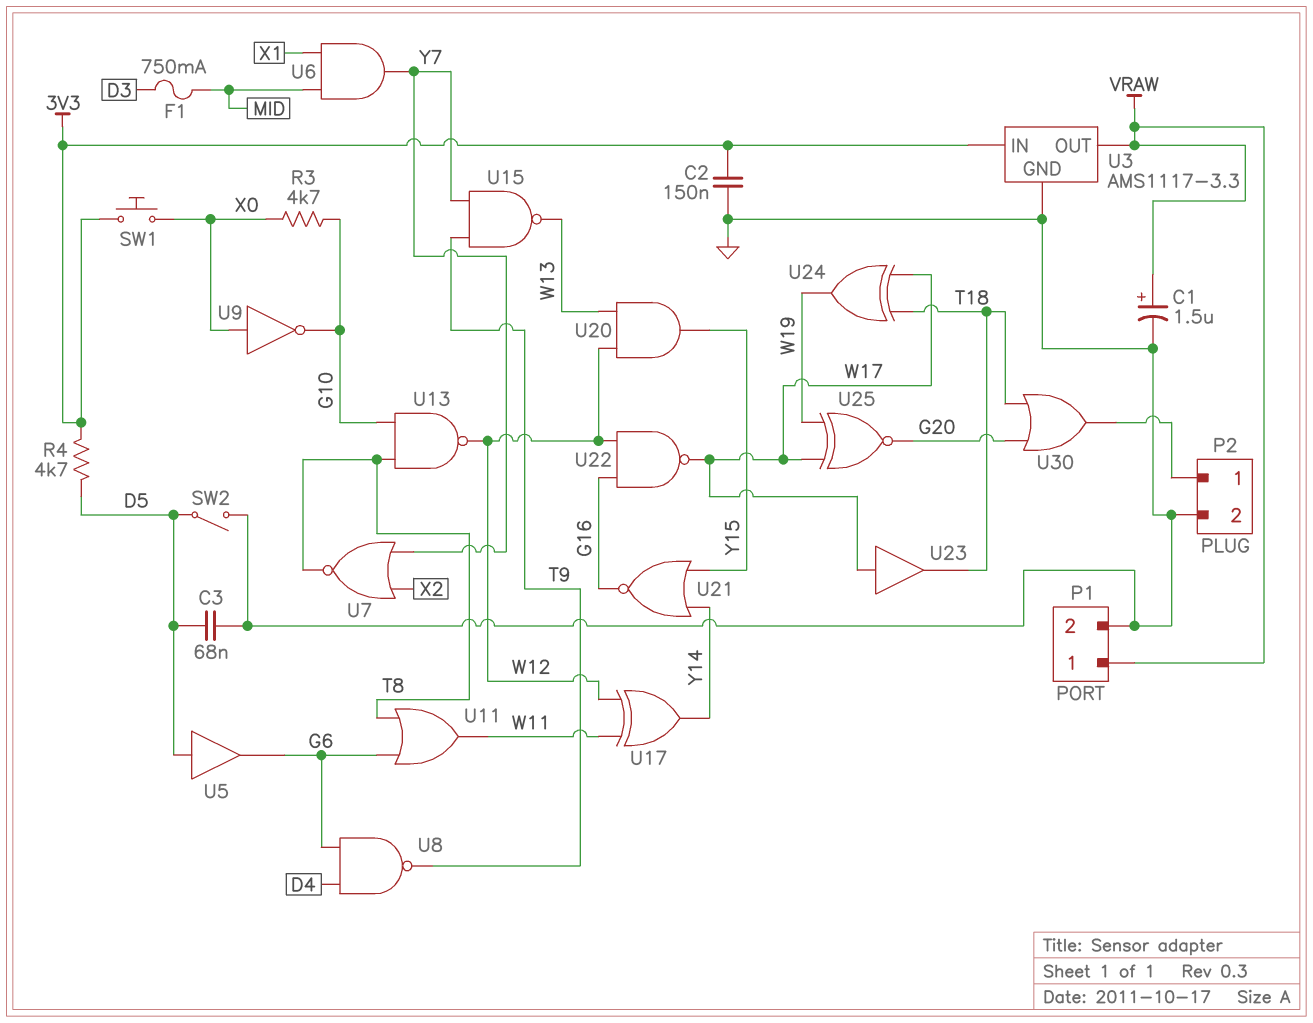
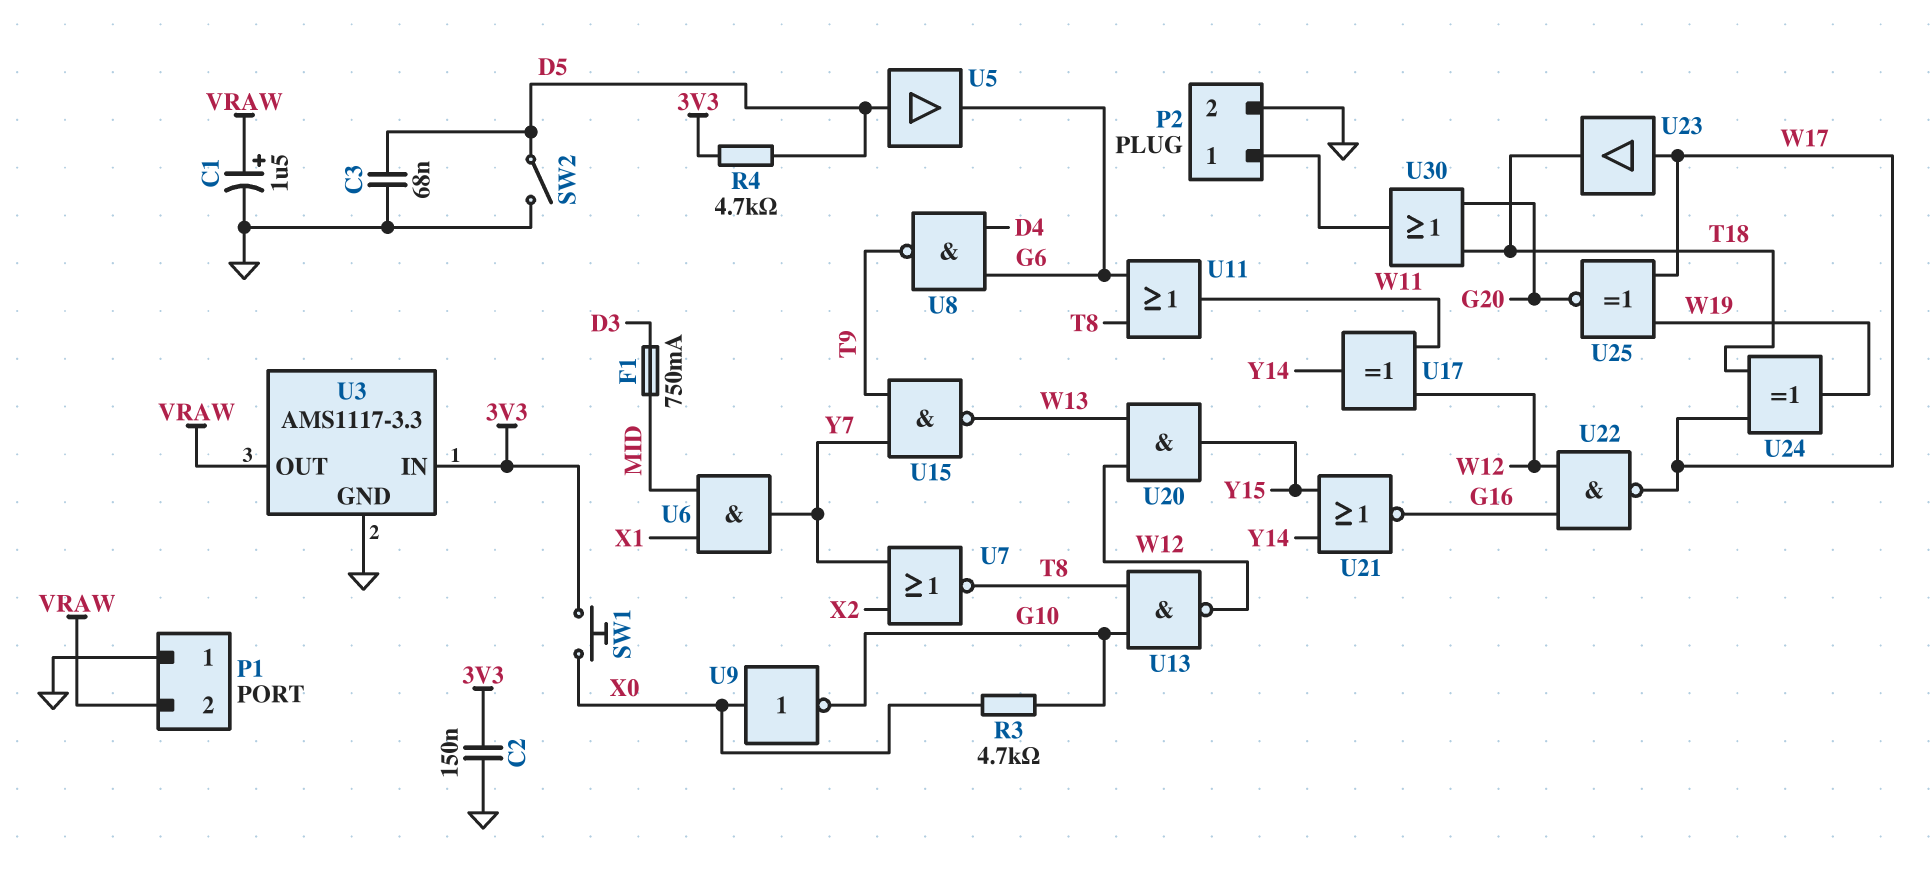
P1 pin 1: VRAW -> GND
P1 pin 2: GND -> VRAW

